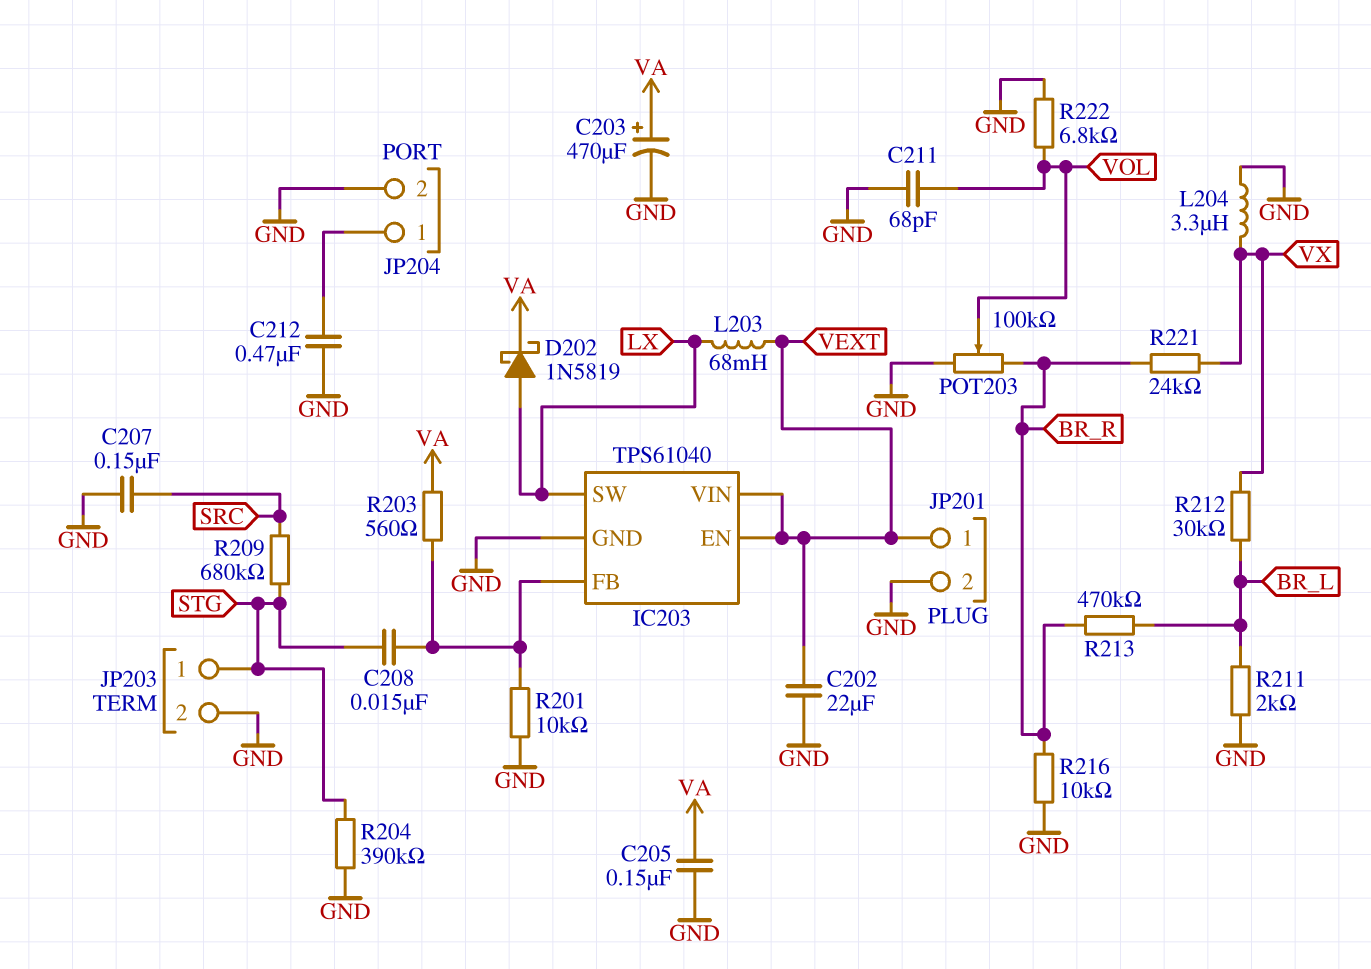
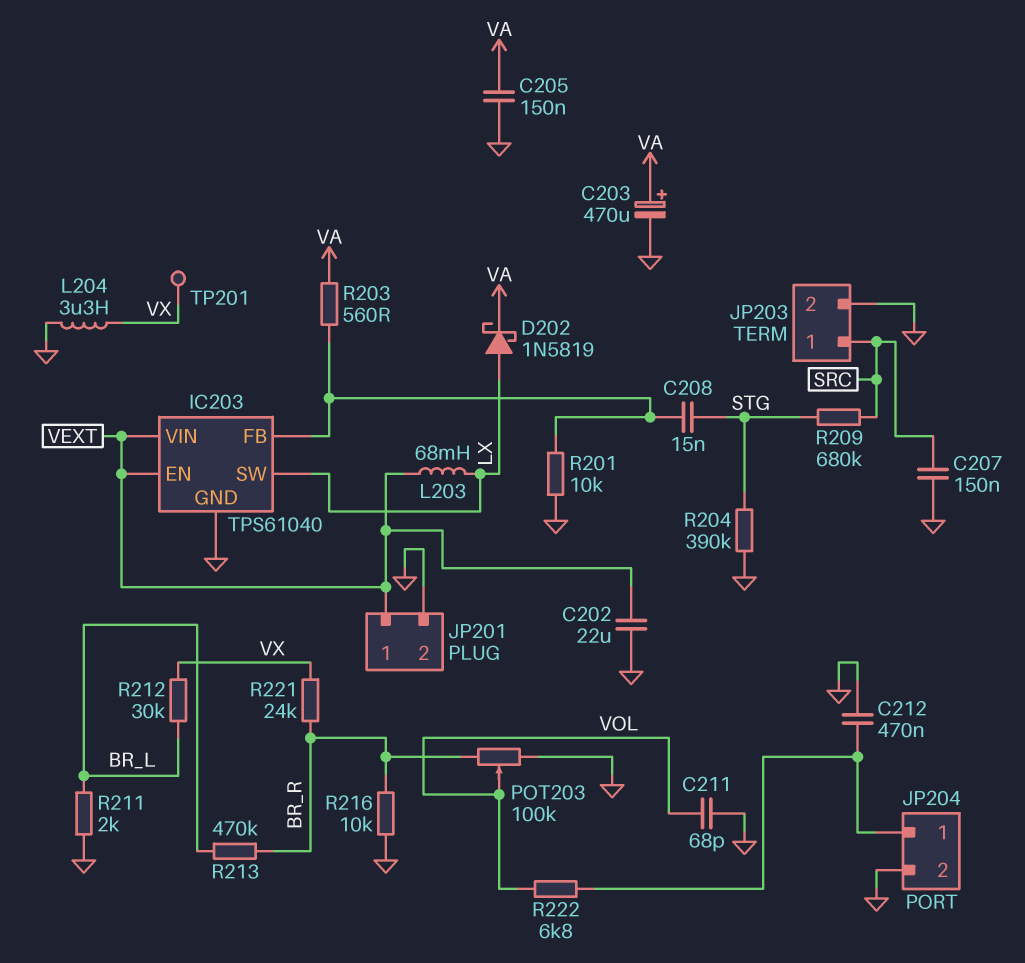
JP203 pin 1: STG -> SRC
R222: 6.8k (GND, VOL) -> 6.8k (JP204/1, VOL)
TP201: none -> test point (VX)

